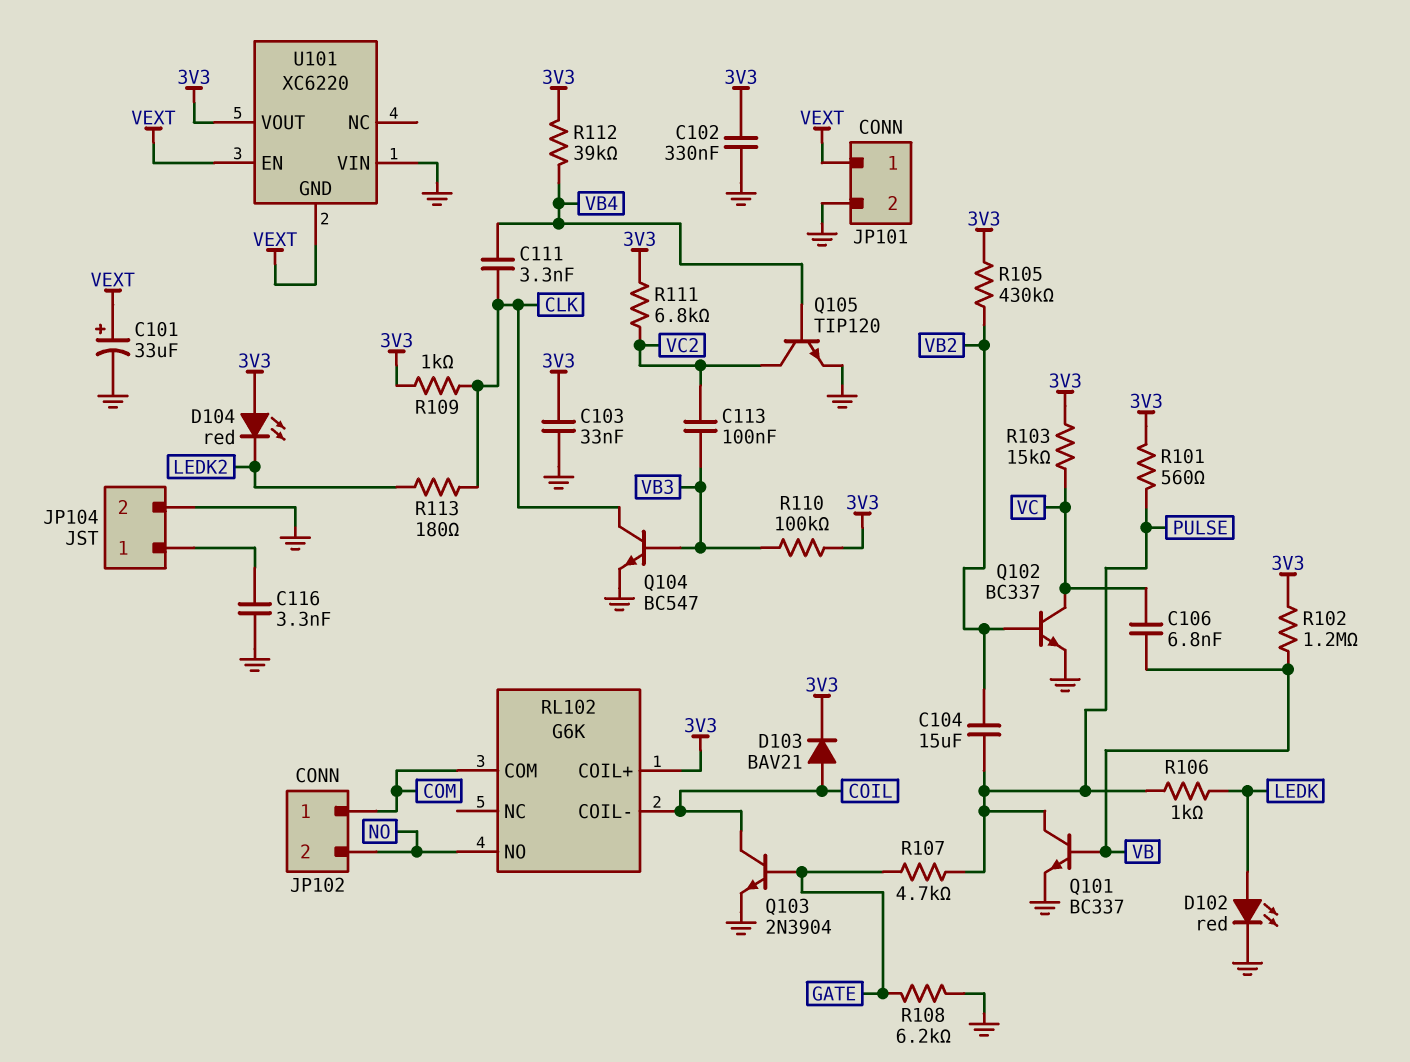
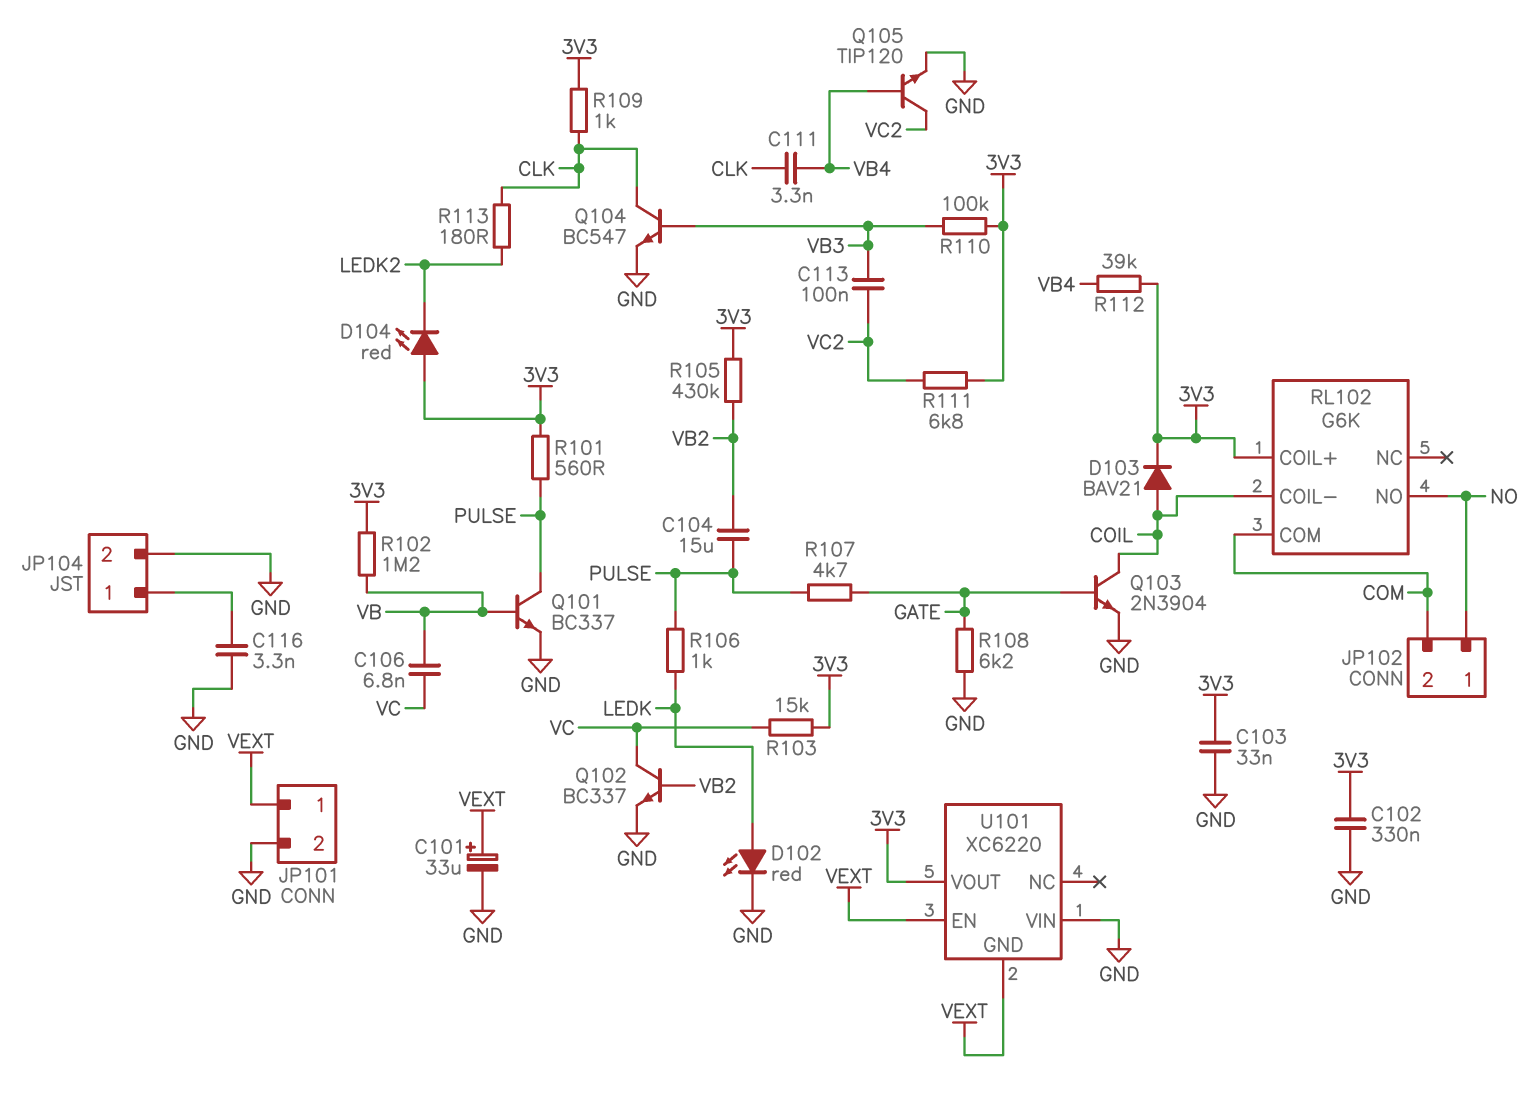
JP102 pin 1: COM -> NO
JP102 pin 2: NO -> COM

